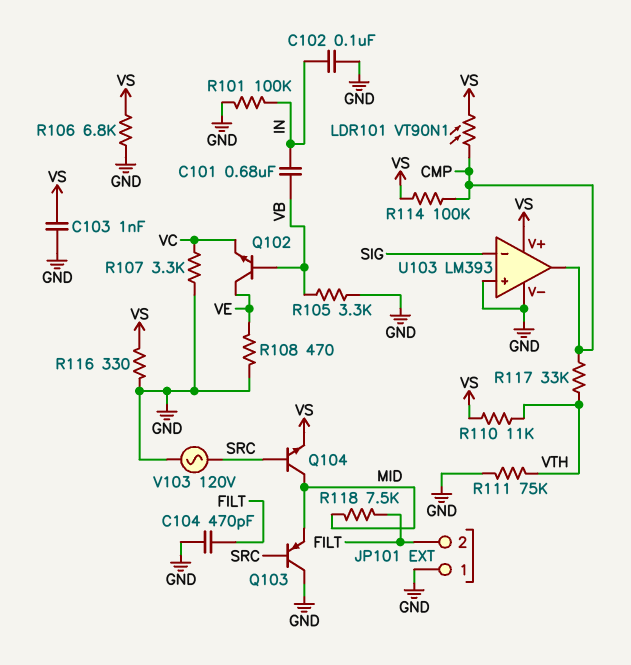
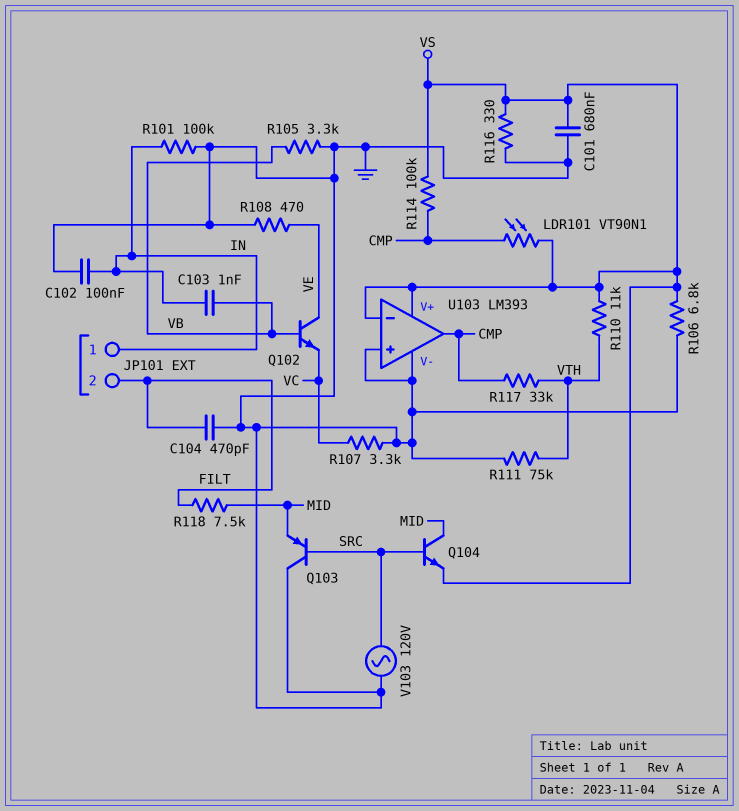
C101: 680nF (IN, VB) -> 680nF (GND, VS)
C103: 1nF (GND, VS) -> 1nF (IN, VB)
JP101 pin 1: GND -> IN
U103 pin in-: SIG -> VS

